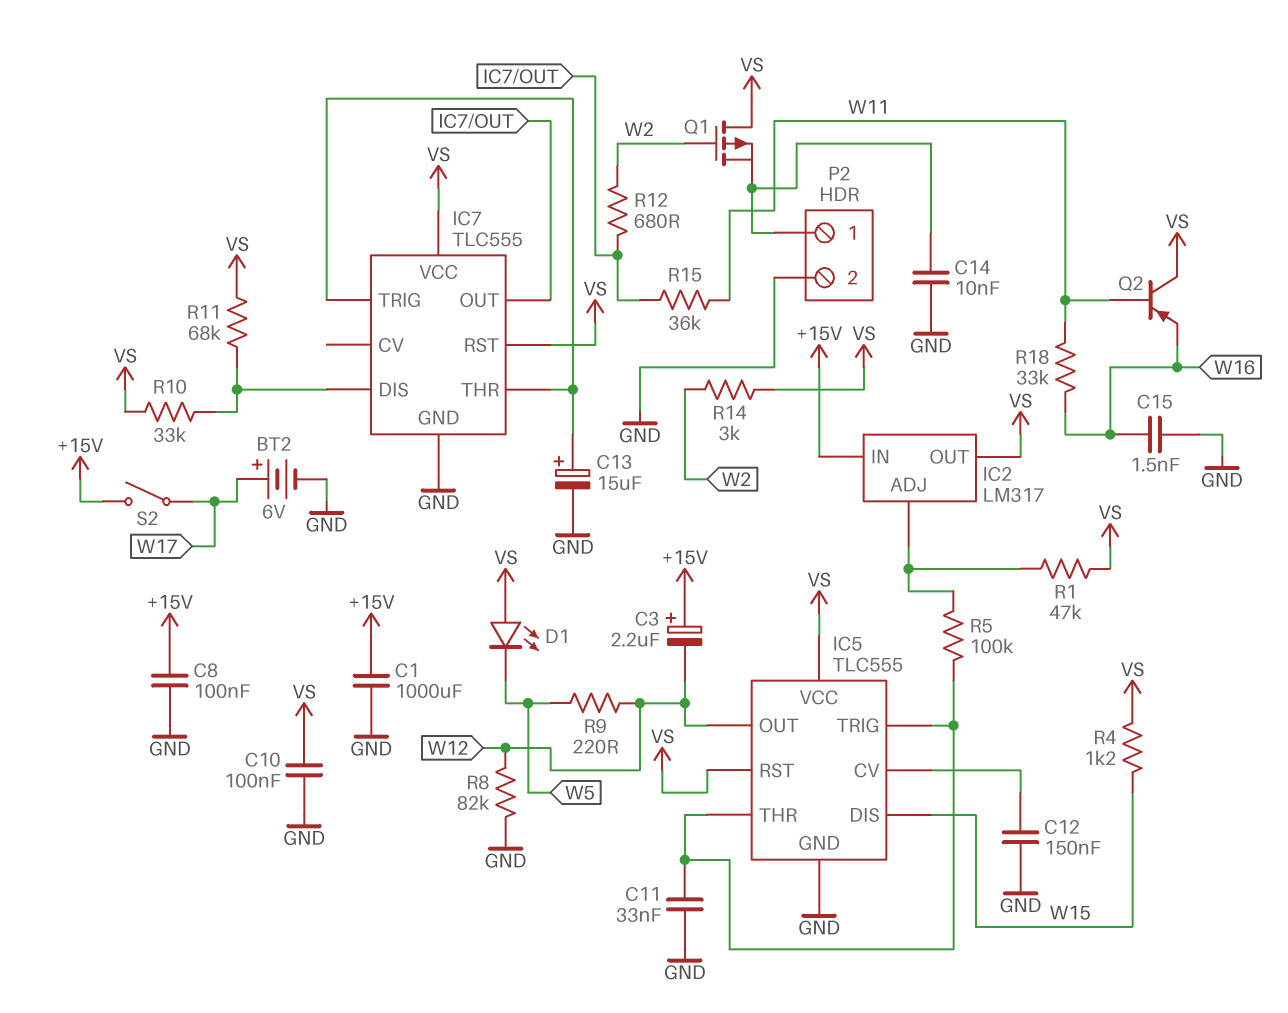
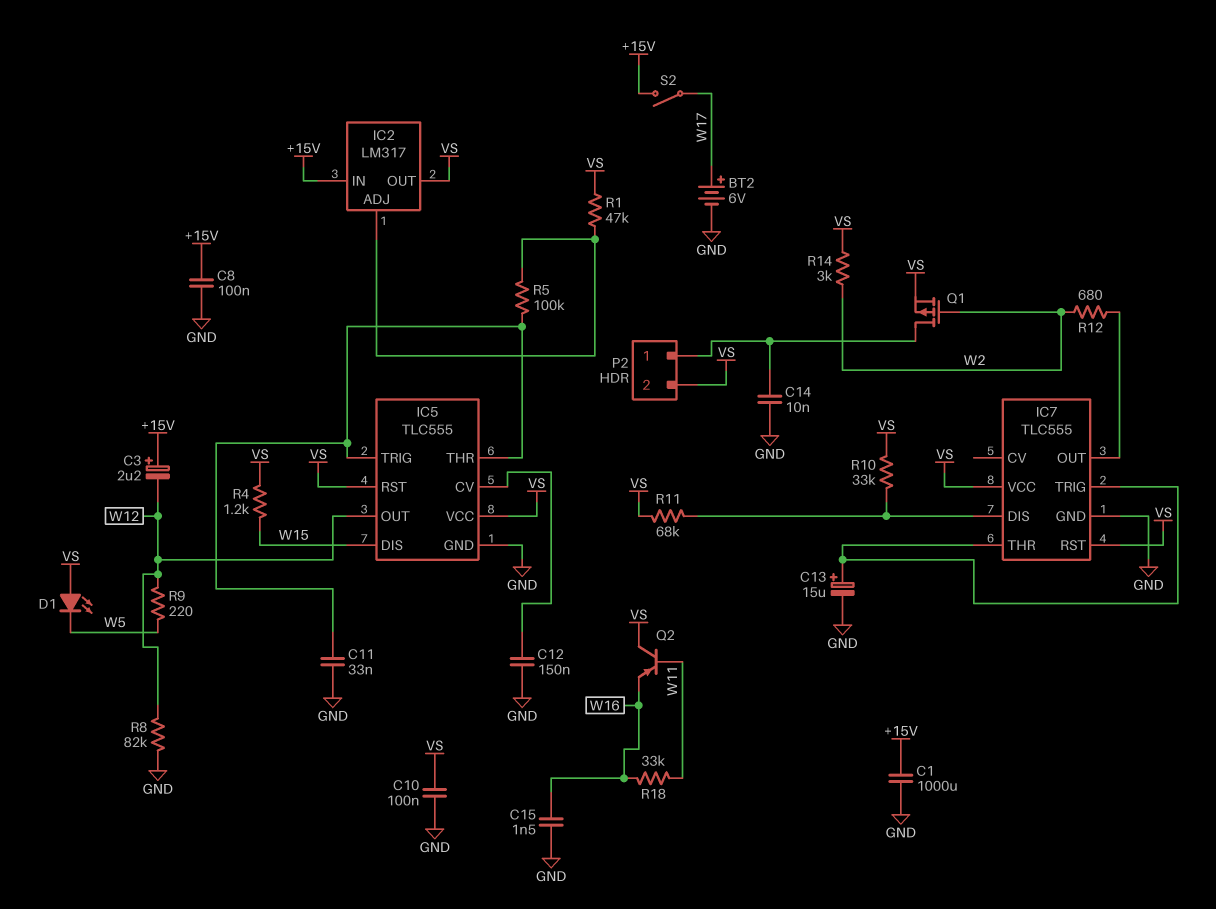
P2 pin 2: GND -> VS
Q1: PMOS (G W2, D VS, S P2/1) -> PMOS (G W2, D P2/1, S VS)
R15: 36k (IC7/OUT, W11) -> none

